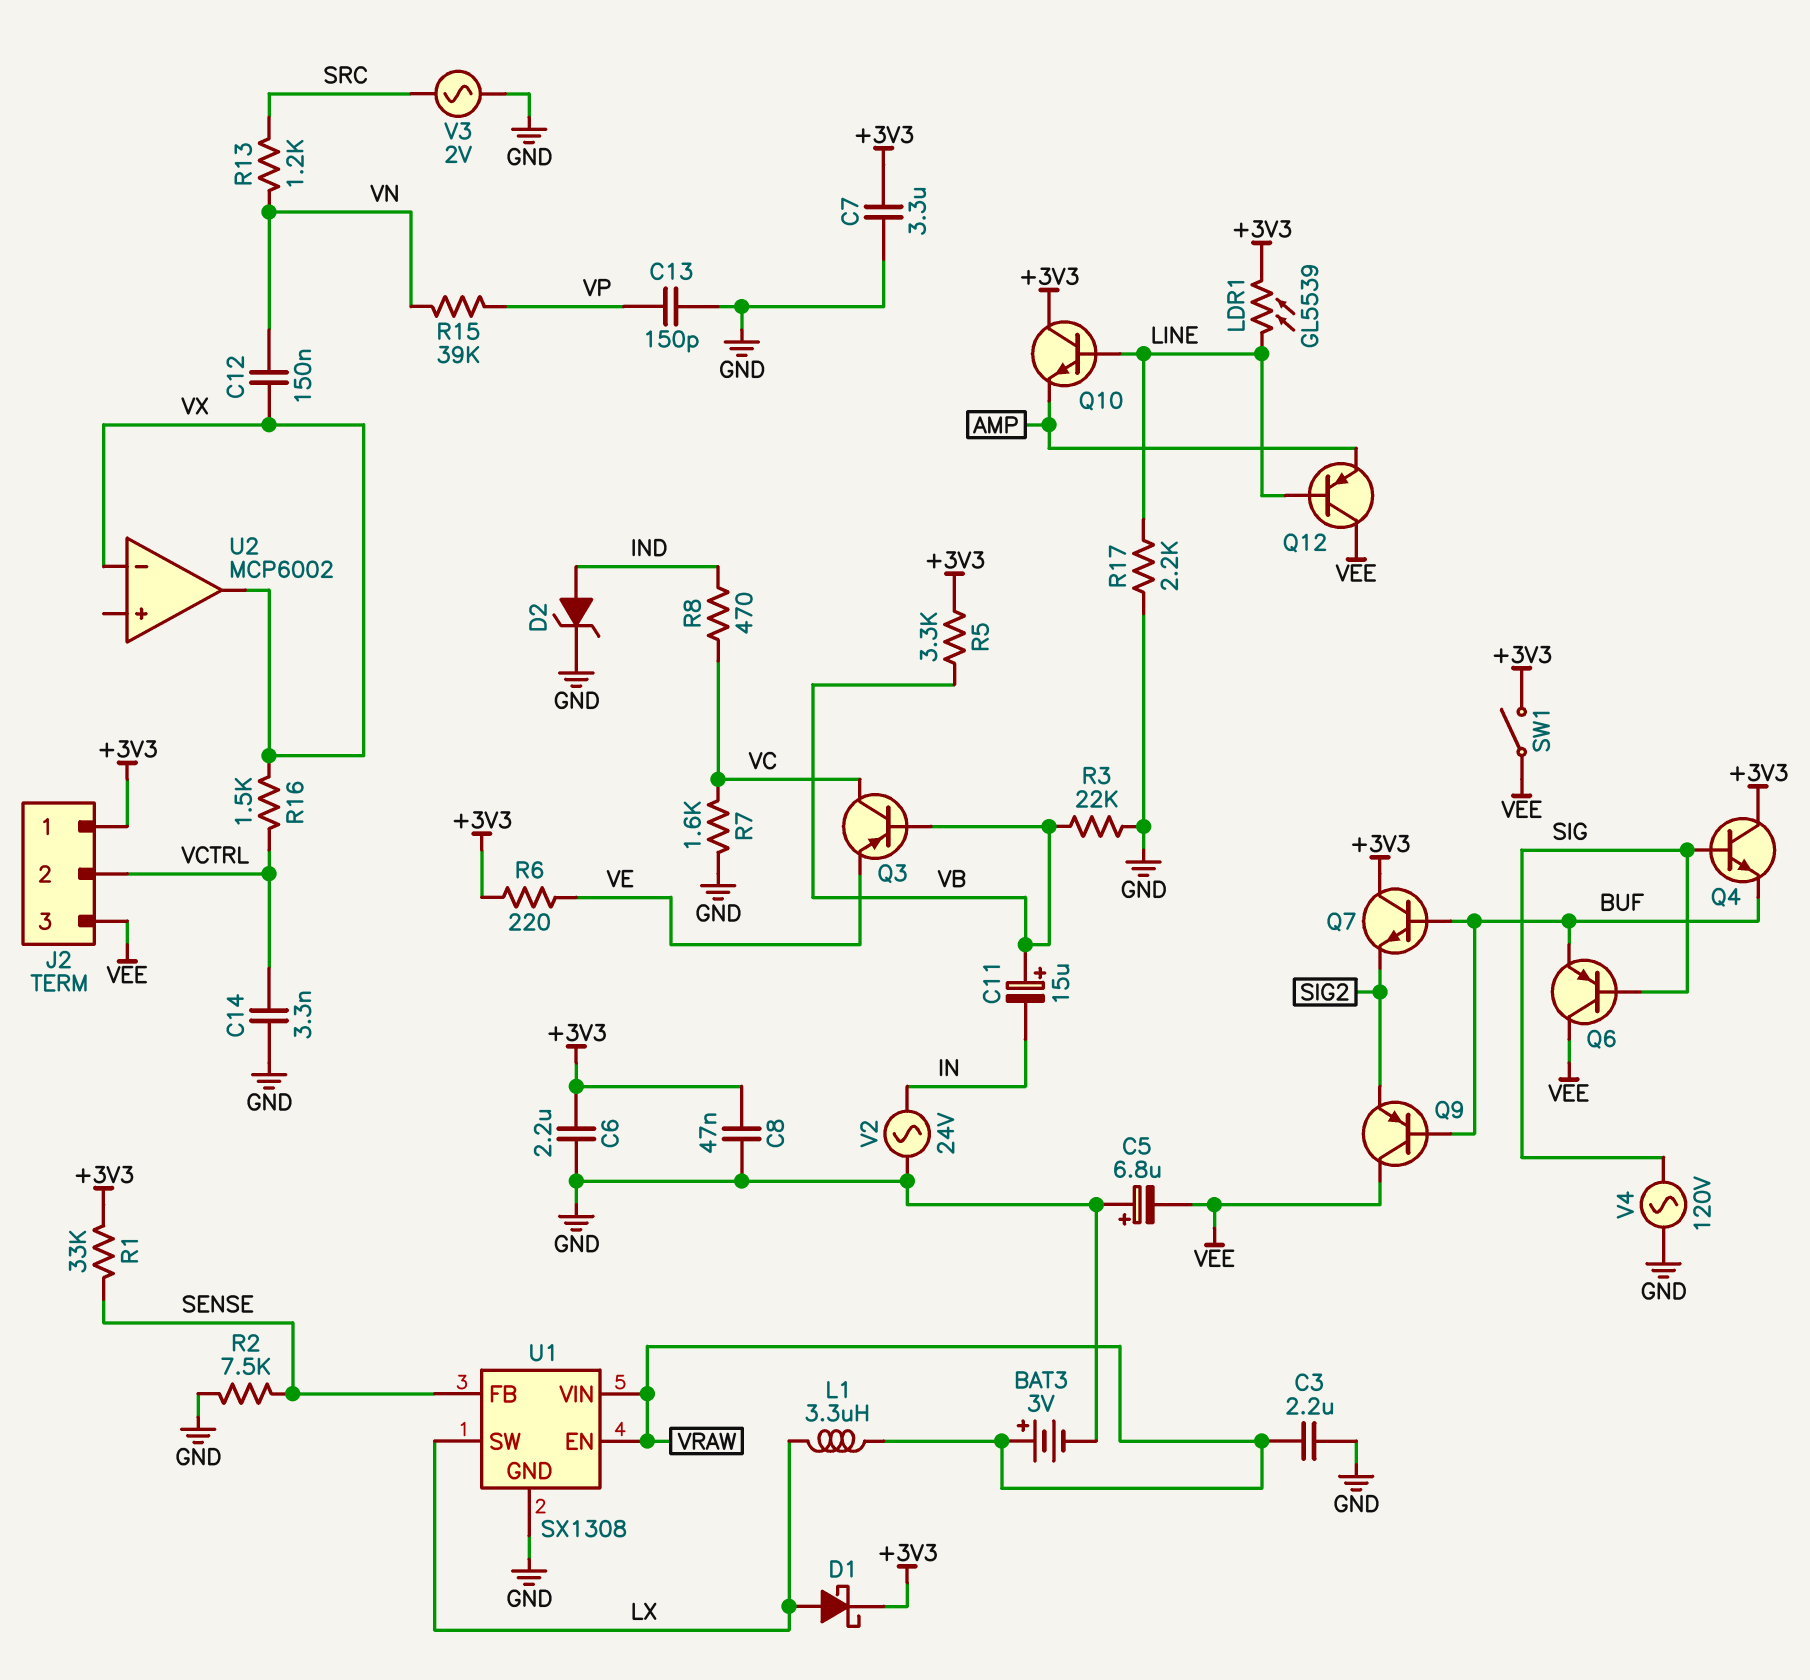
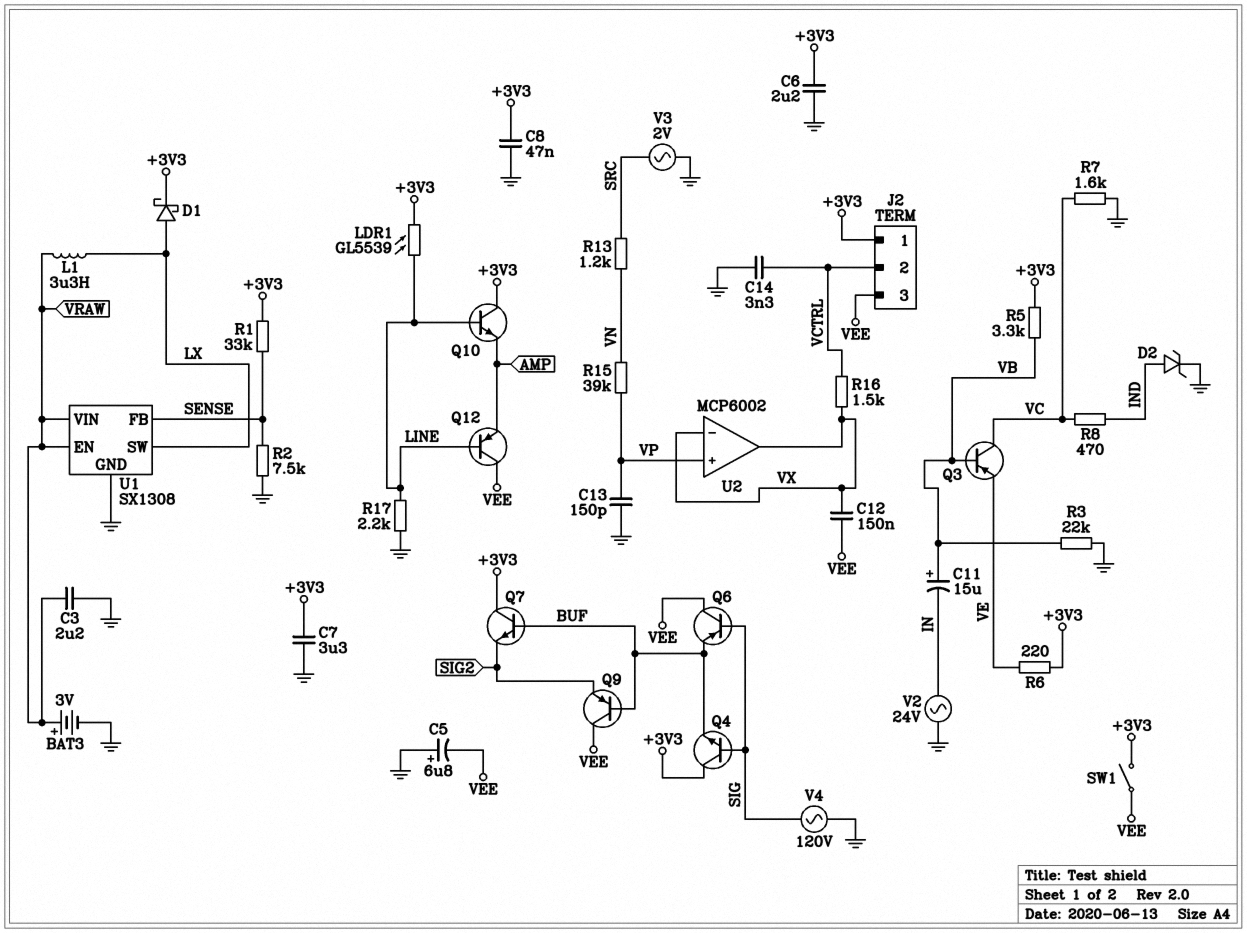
C12: 150nF (VN, VX) -> 150nF (VEE, VX)
U2 pin in+: none -> VP

